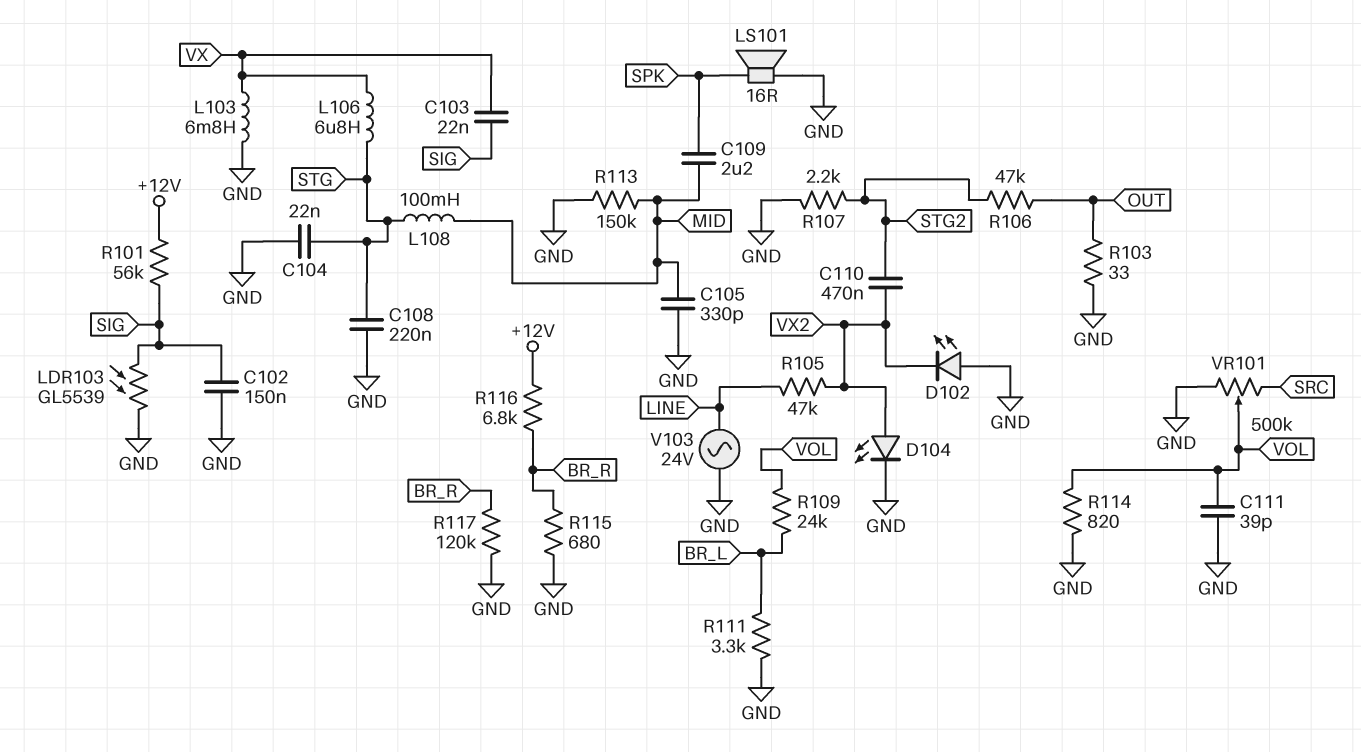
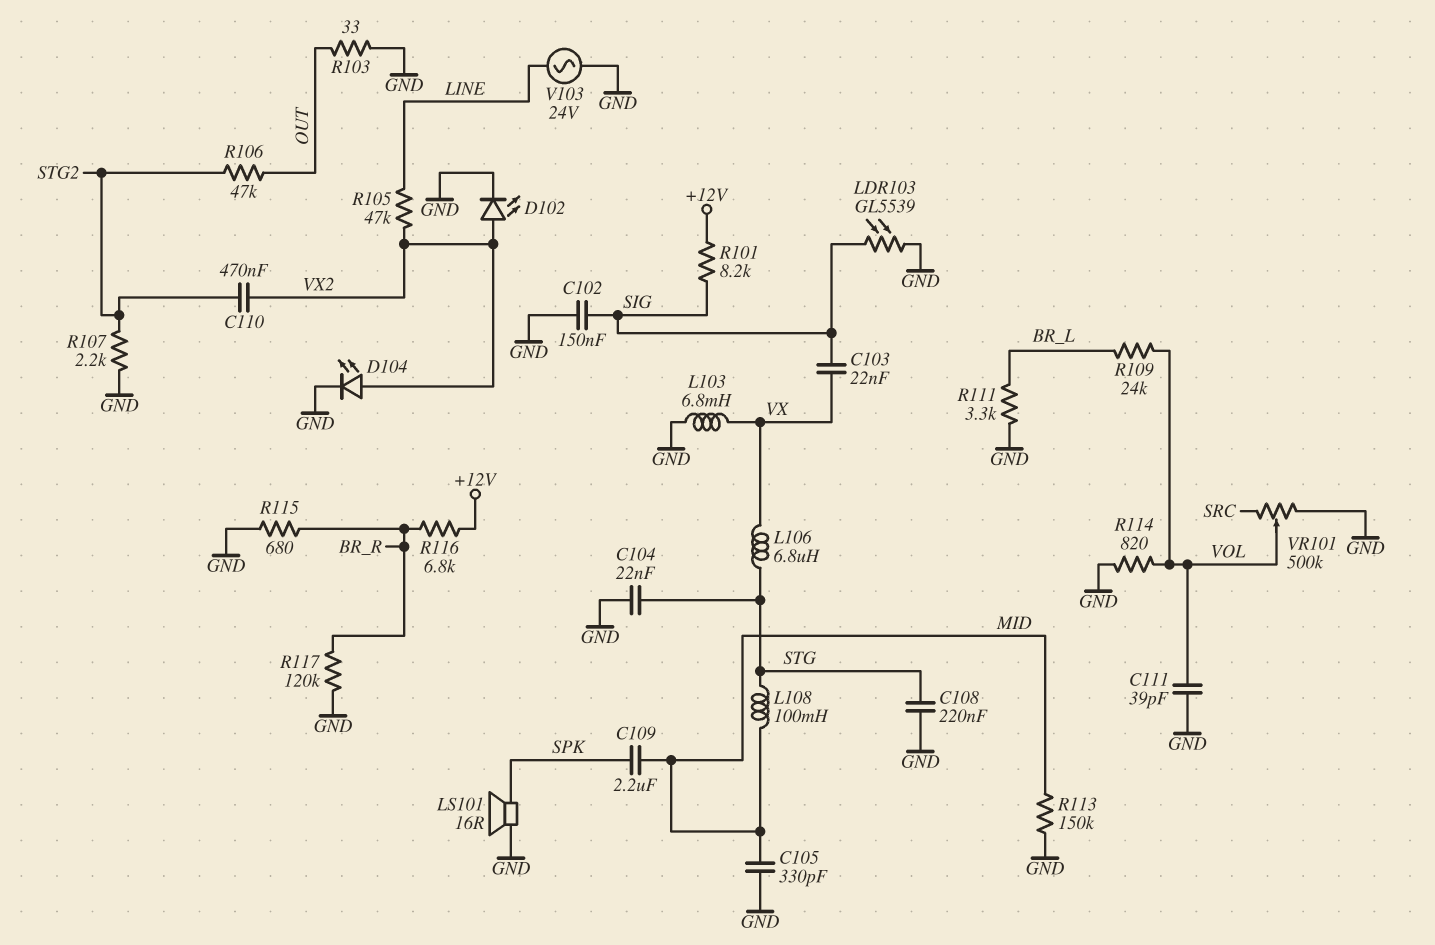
D102: LED (A GND, K VX2) -> LED (A VX2, K GND)
R101: 56k (+12V, SIG) -> 8.2k (+12V, SIG)

